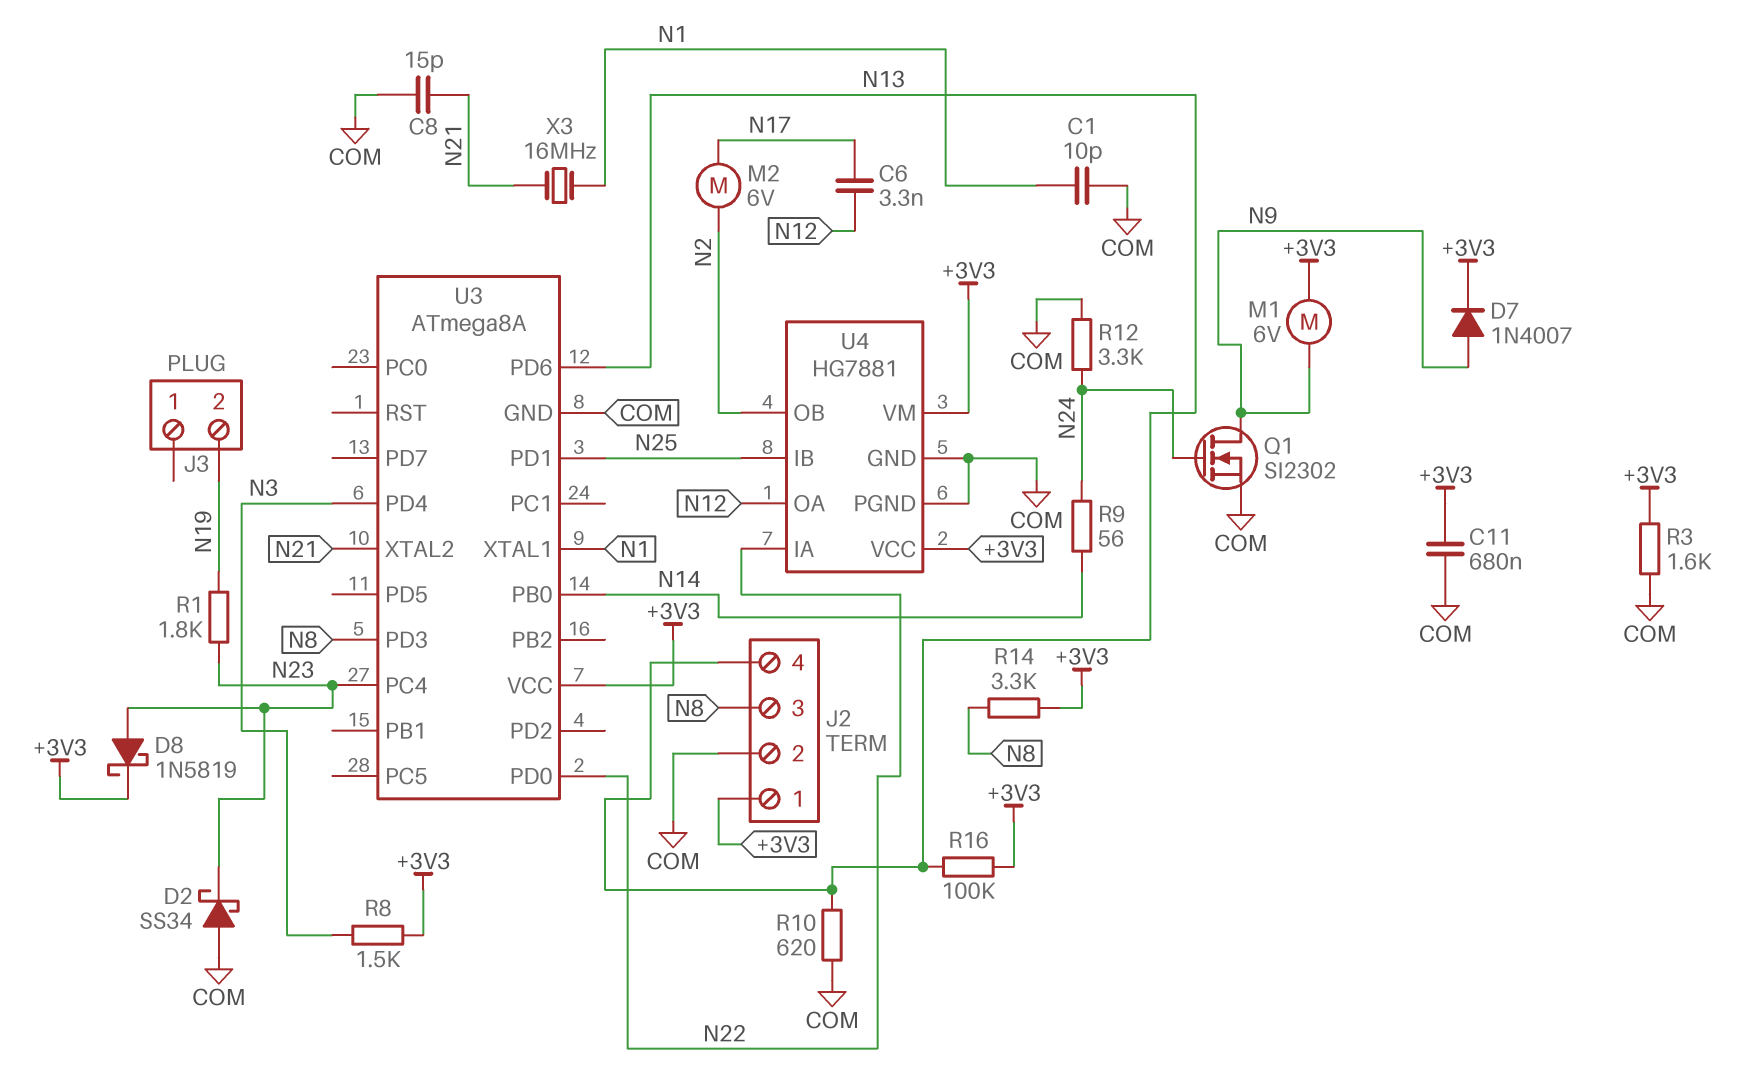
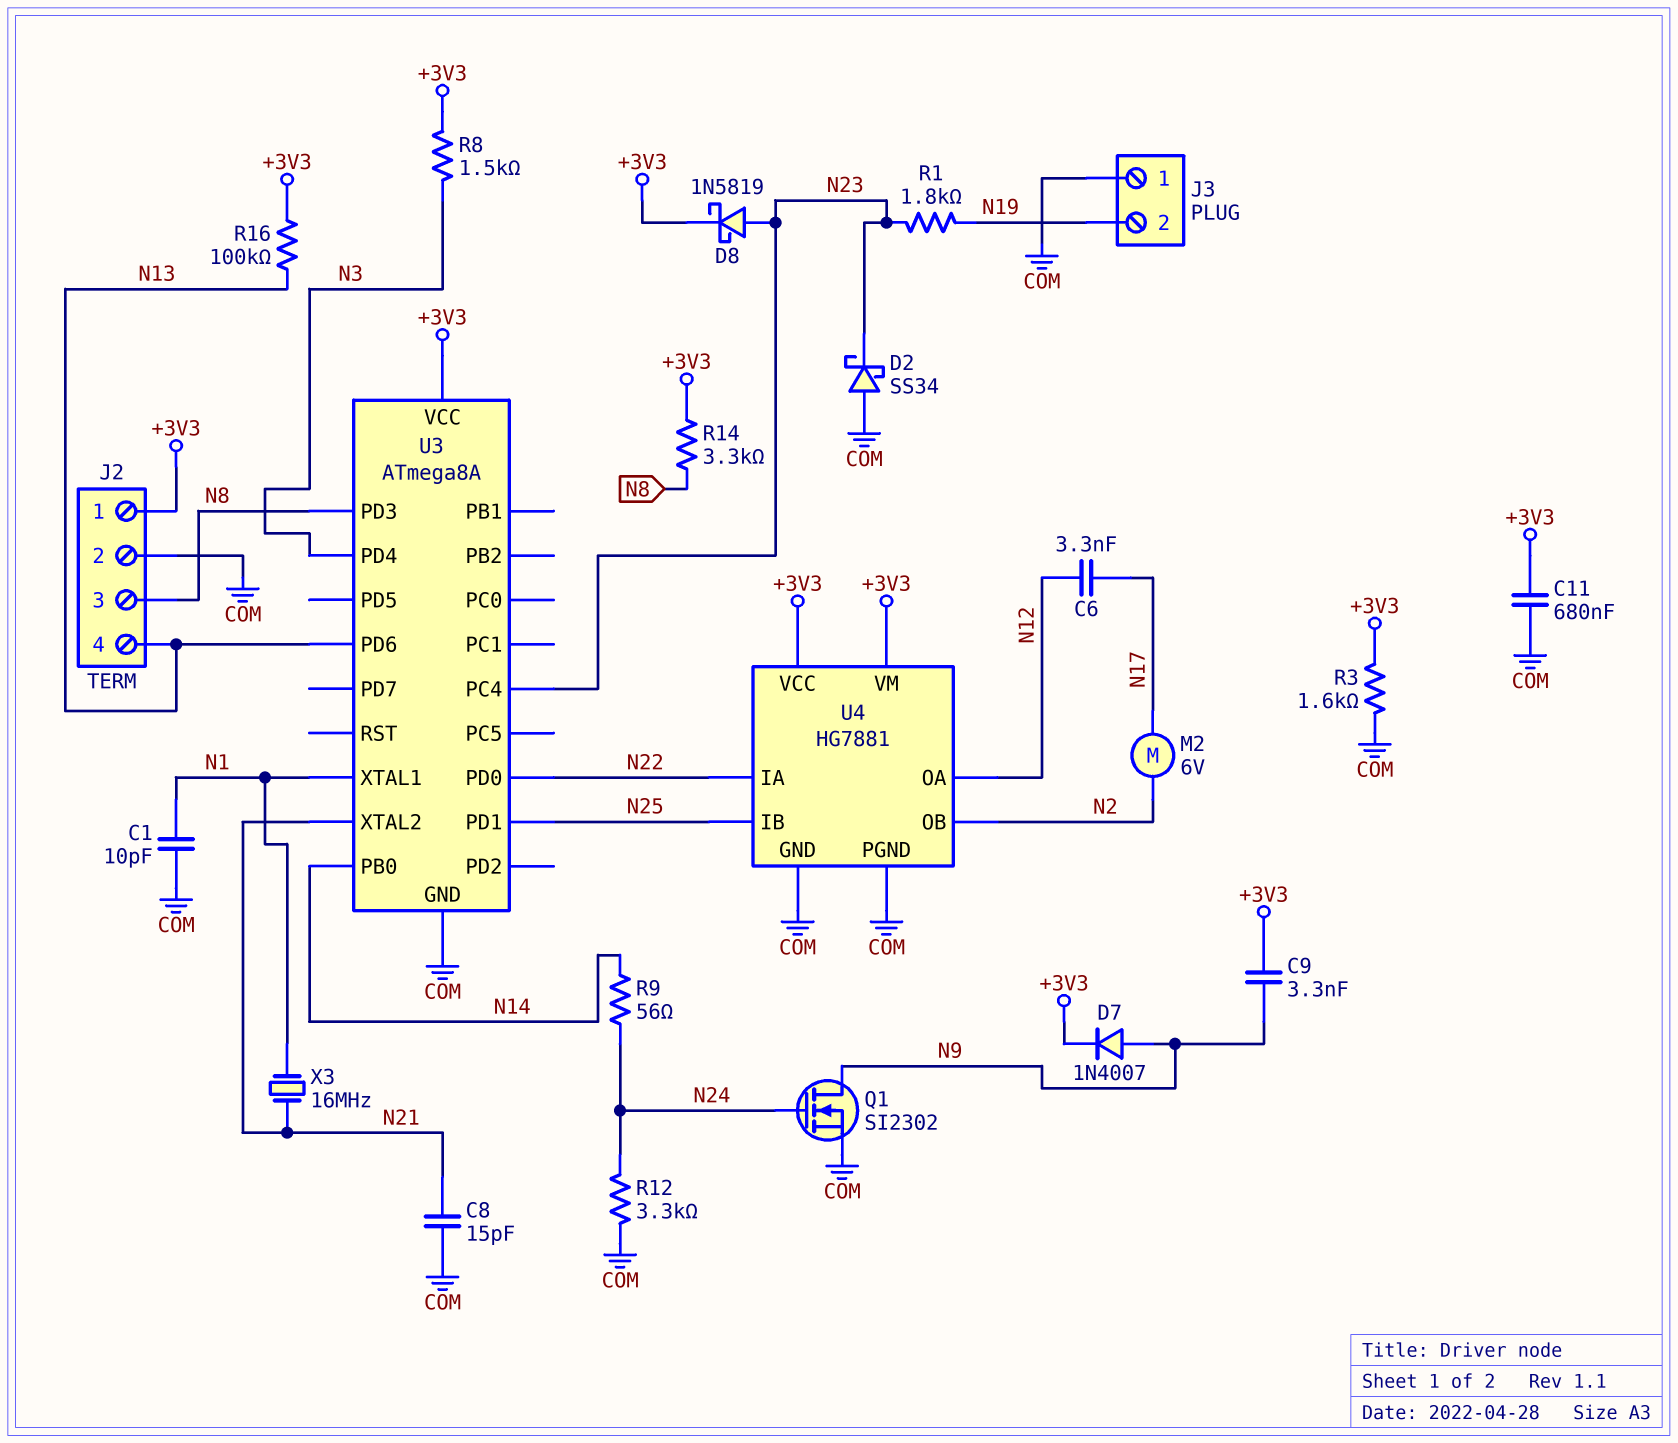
C9: none -> 3.3nF (+3V3, N9)
J3 pin 1: none -> COM
M1: motor 6V (+3V3, N9) -> none
R10: 620 (COM, N13) -> none

